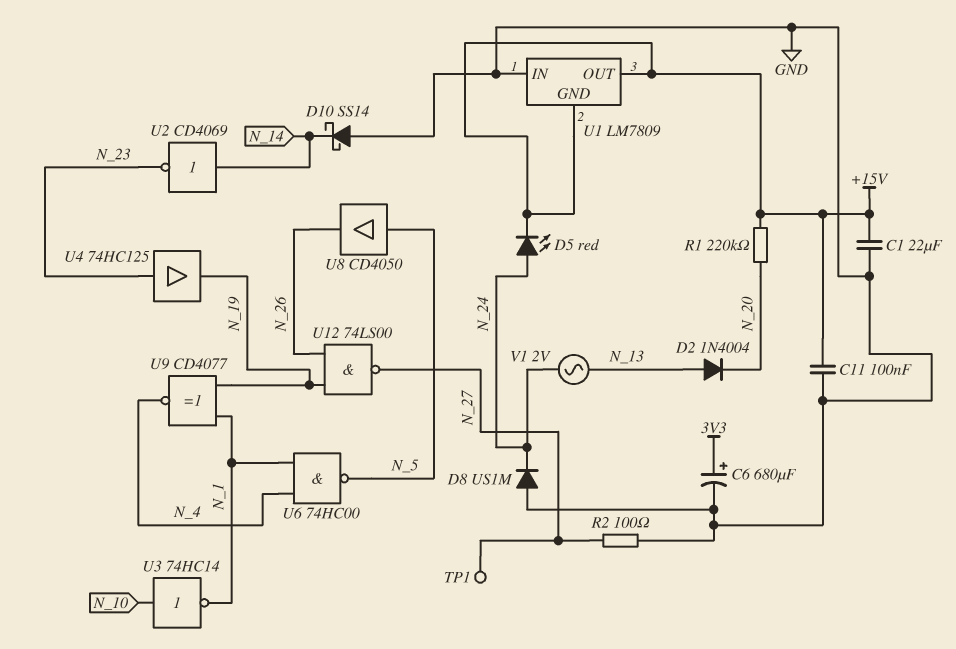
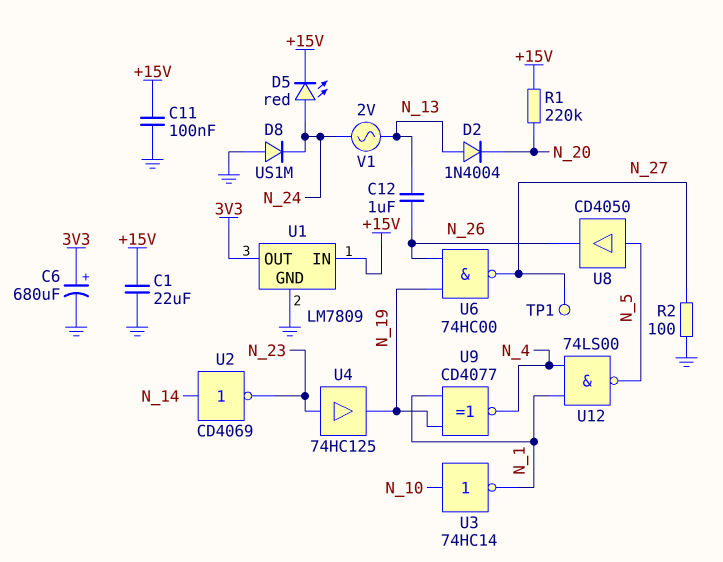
C12: none -> 1uF (N_13, N_26)
D10: schottky SS14 (A GND, K N_14) -> none
U1 pin GND: +15V -> GND
U1 pin IN: GND -> +15V
U1 pin OUT: +15V -> 3V3
U6: NAND 74HC00 (in N_1, in N_4, out N_5) -> NAND 74HC00 (in N_19, in N_26, out N_27)
U12: NAND 74LS00 (in N_19, in N_26, out N_27) -> NAND 74LS00 (in N_1, in N_4, out N_5)

